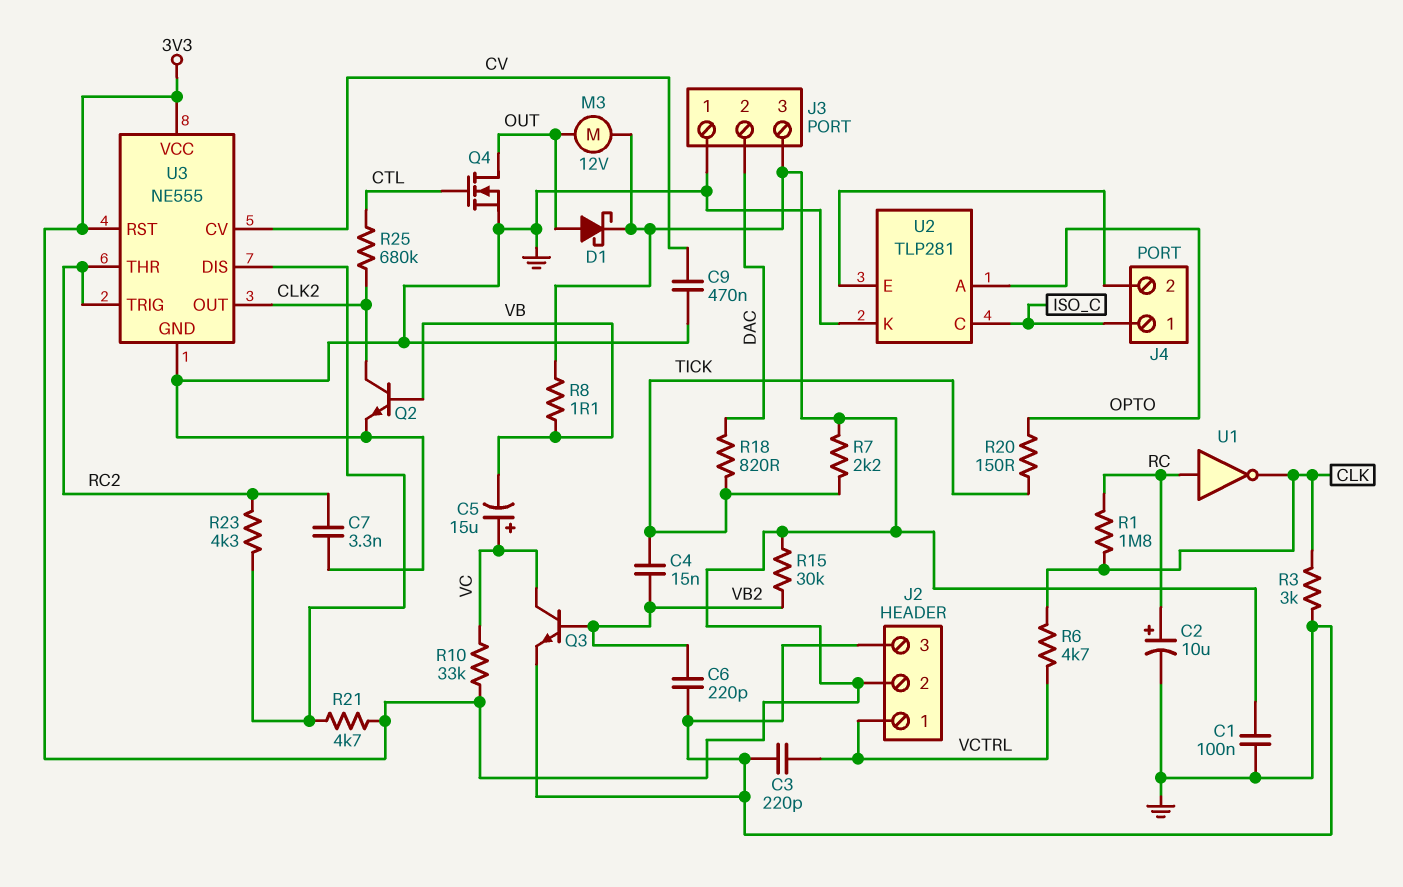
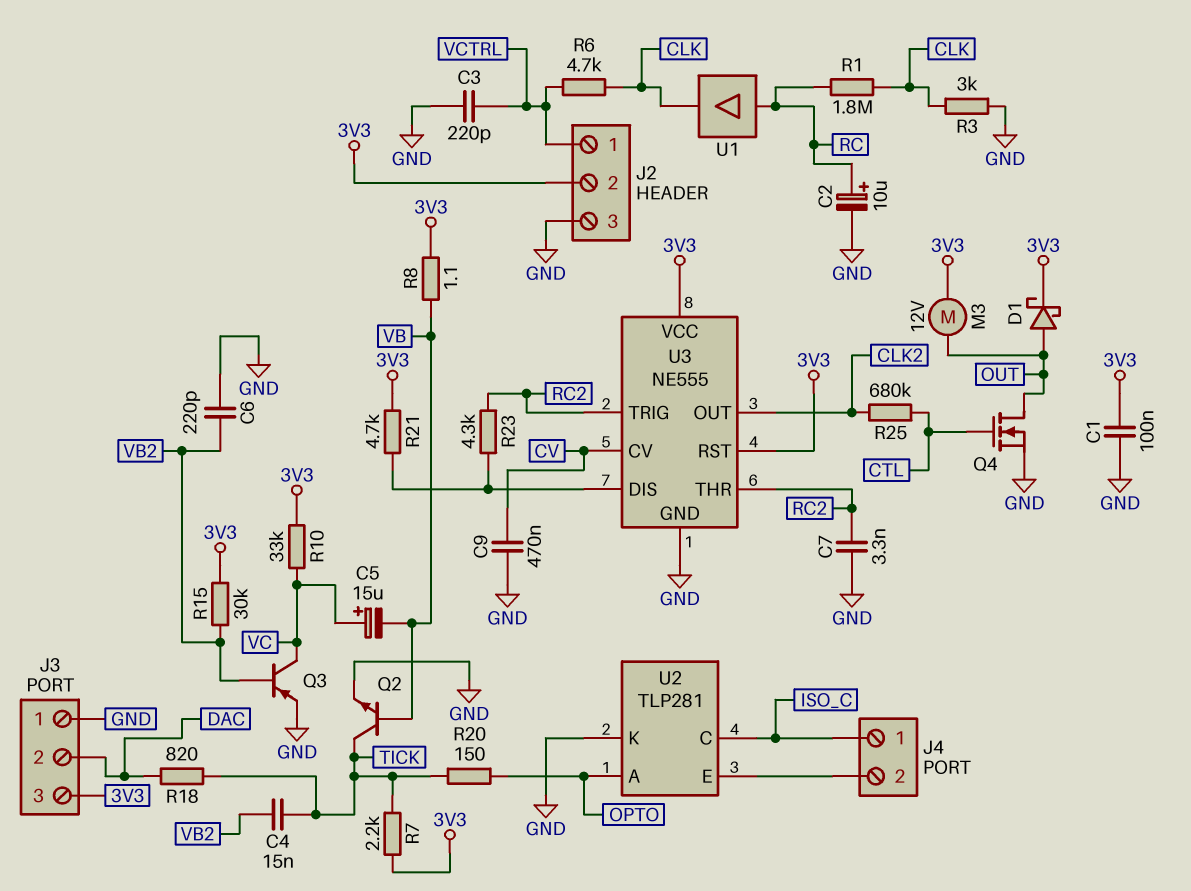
Q2: NPN (B VB, C CLK2, E GND) -> NPN (B VB, C TICK, E GND)
Q3: NPN (B VB2, C VC, E GND) -> PNP (B VB2, C VC, E GND)
U1: NOT (in RC, out CLK) -> buffer (in RC, out CLK)

